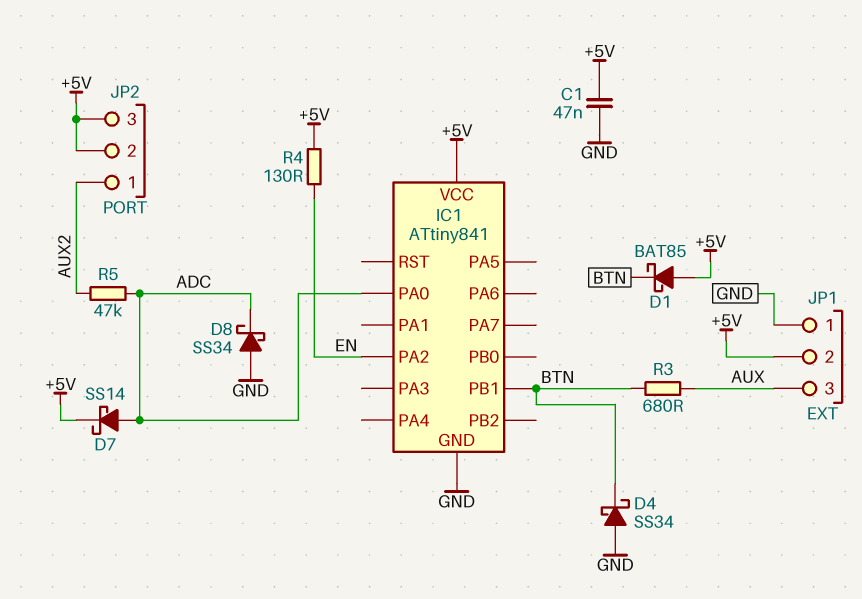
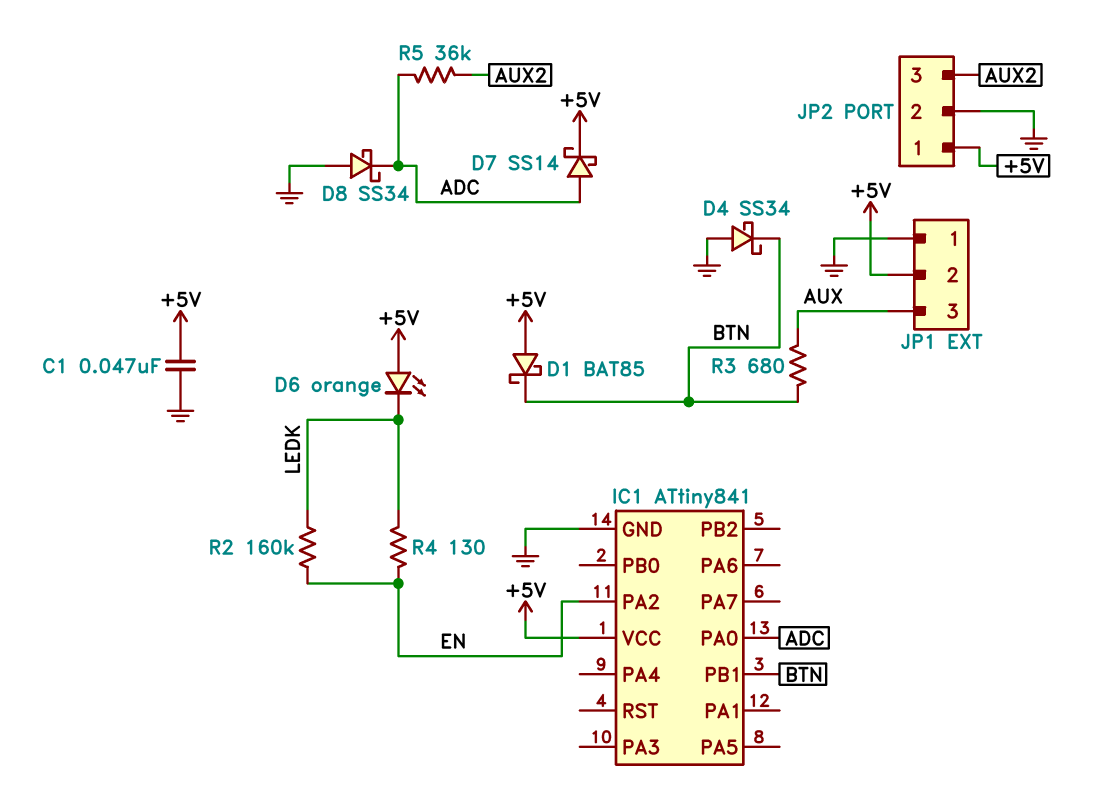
D6: none -> LED orange (A +5V, K LEDK)
JP2 pin 1: AUX2 -> +5V
JP2 pin 2: +5V -> GND
JP2 pin 3: +5V -> AUX2
R2: none -> 160k (EN, LEDK)
R4: 130 (+5V, EN) -> 130 (EN, LEDK)
R5: 47k (ADC, AUX2) -> 36k (ADC, AUX2)

